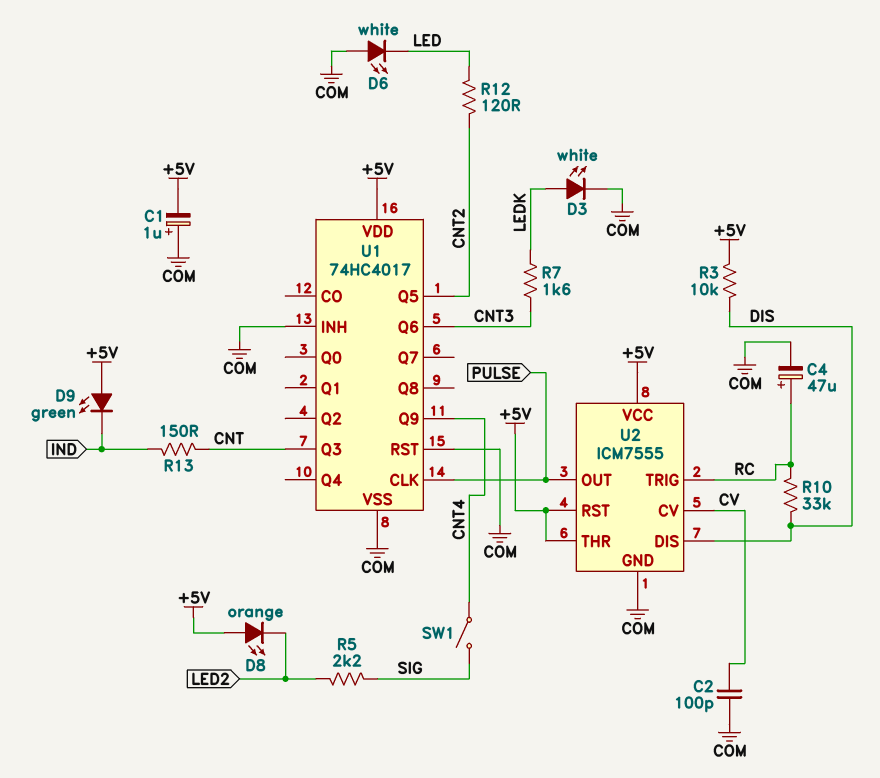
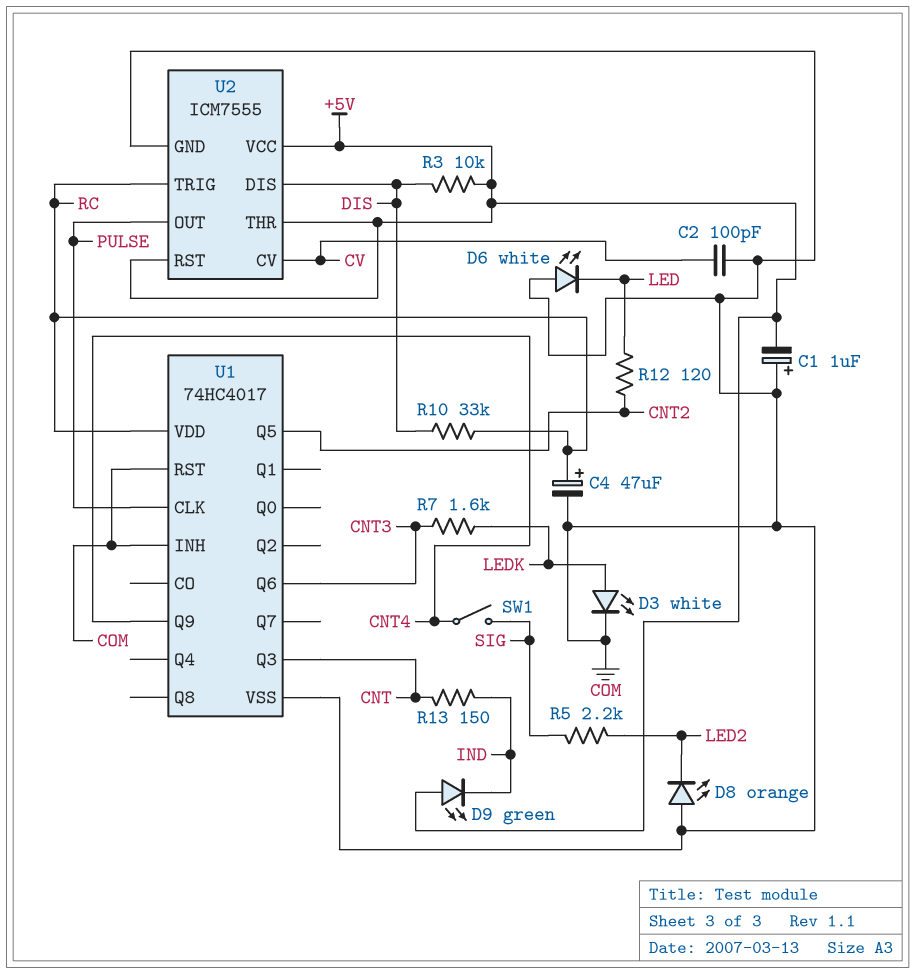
D8: LED orange (A +5V, K LED2) -> LED orange (A COM, K LED2)
U1 pin VDD: +5V -> RC

